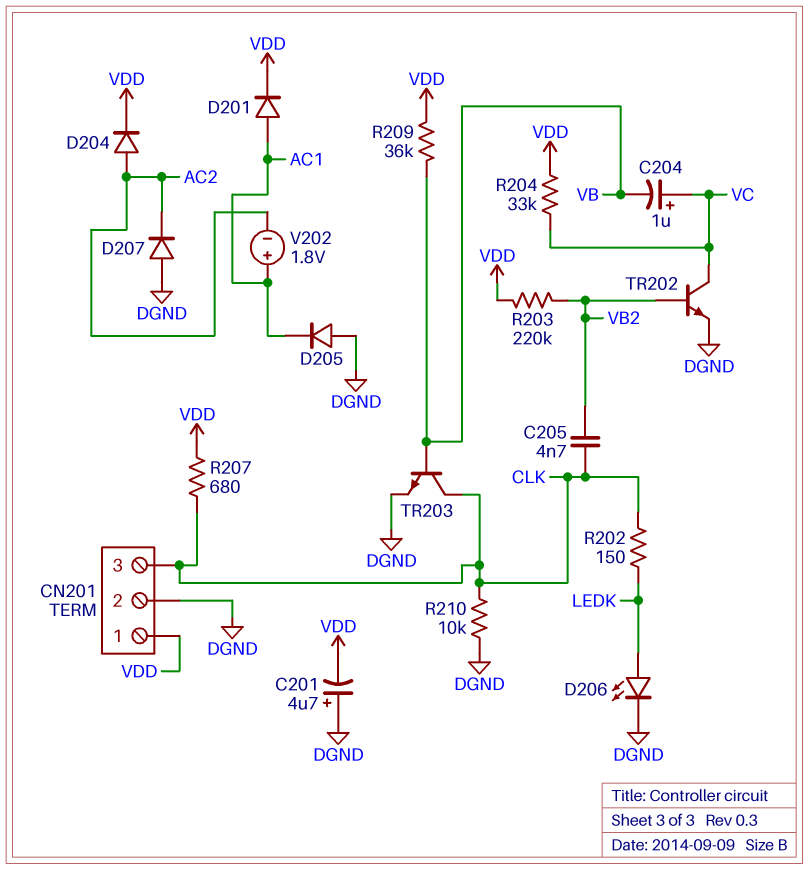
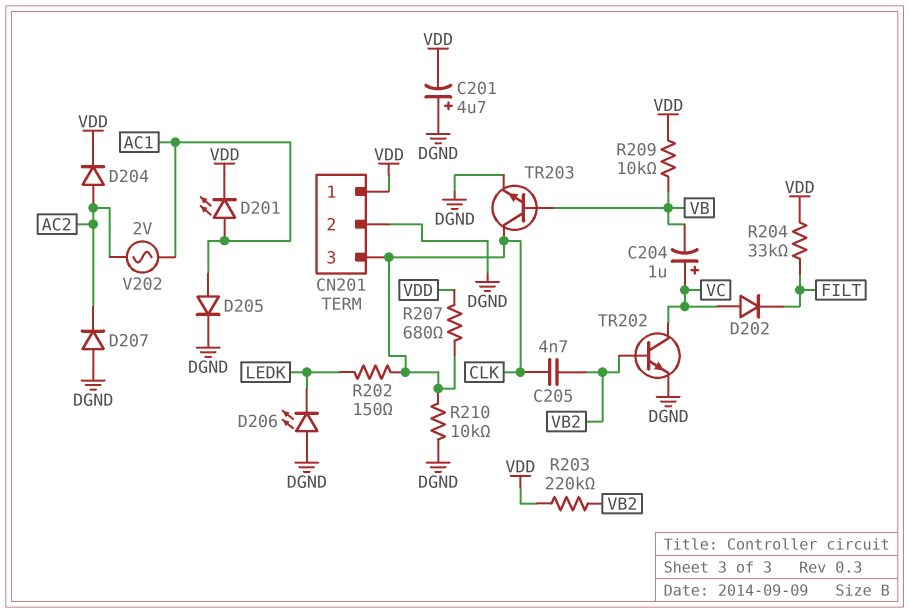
D201: diode (A AC1, K VDD) -> LED (A AC1, K VDD)
D202: none -> diode (A VC, K FILT)
D205: diode (A DGND, K AC1) -> diode (A AC1, K DGND)
D206: LED (A LEDK, K DGND) -> LED (A DGND, K LEDK)
R204: 33k (VC, VDD) -> 33k (FILT, VDD)
R209: 36k (VB, VDD) -> 10k (VB, VDD)
V202: 1.8V (plus AC1, minus AC2) -> AC 2V (AC1, AC2)

